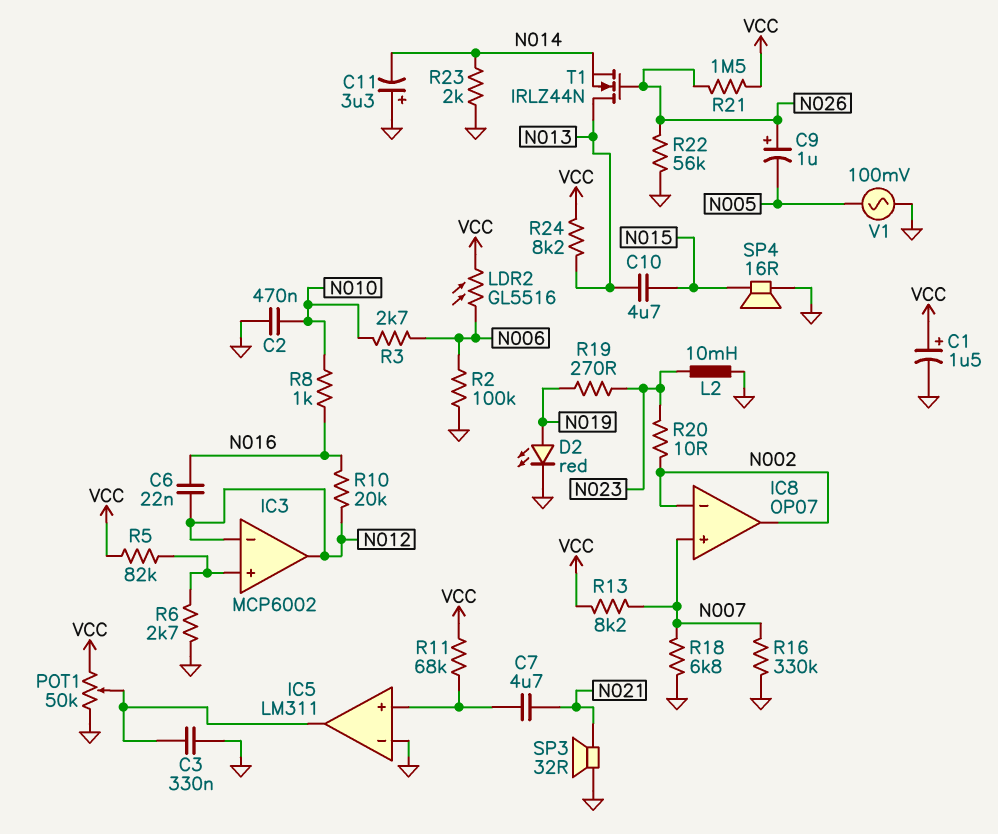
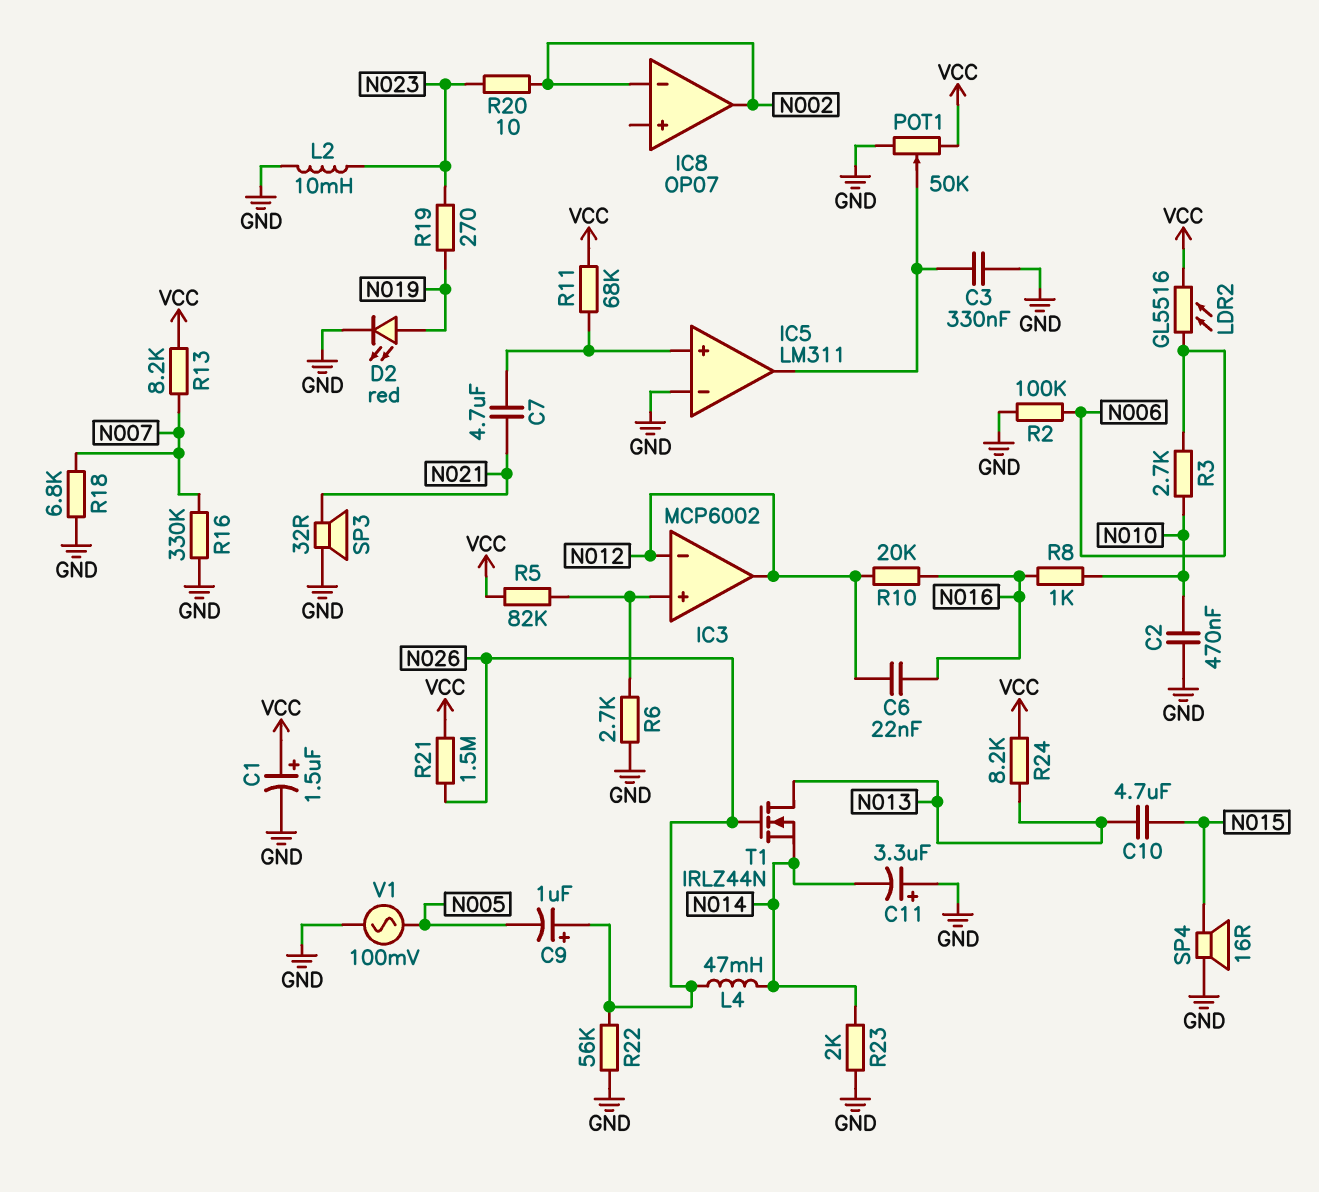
IC8 pin in+: N007 -> none
L4: none -> 47mH (N014, N026)

